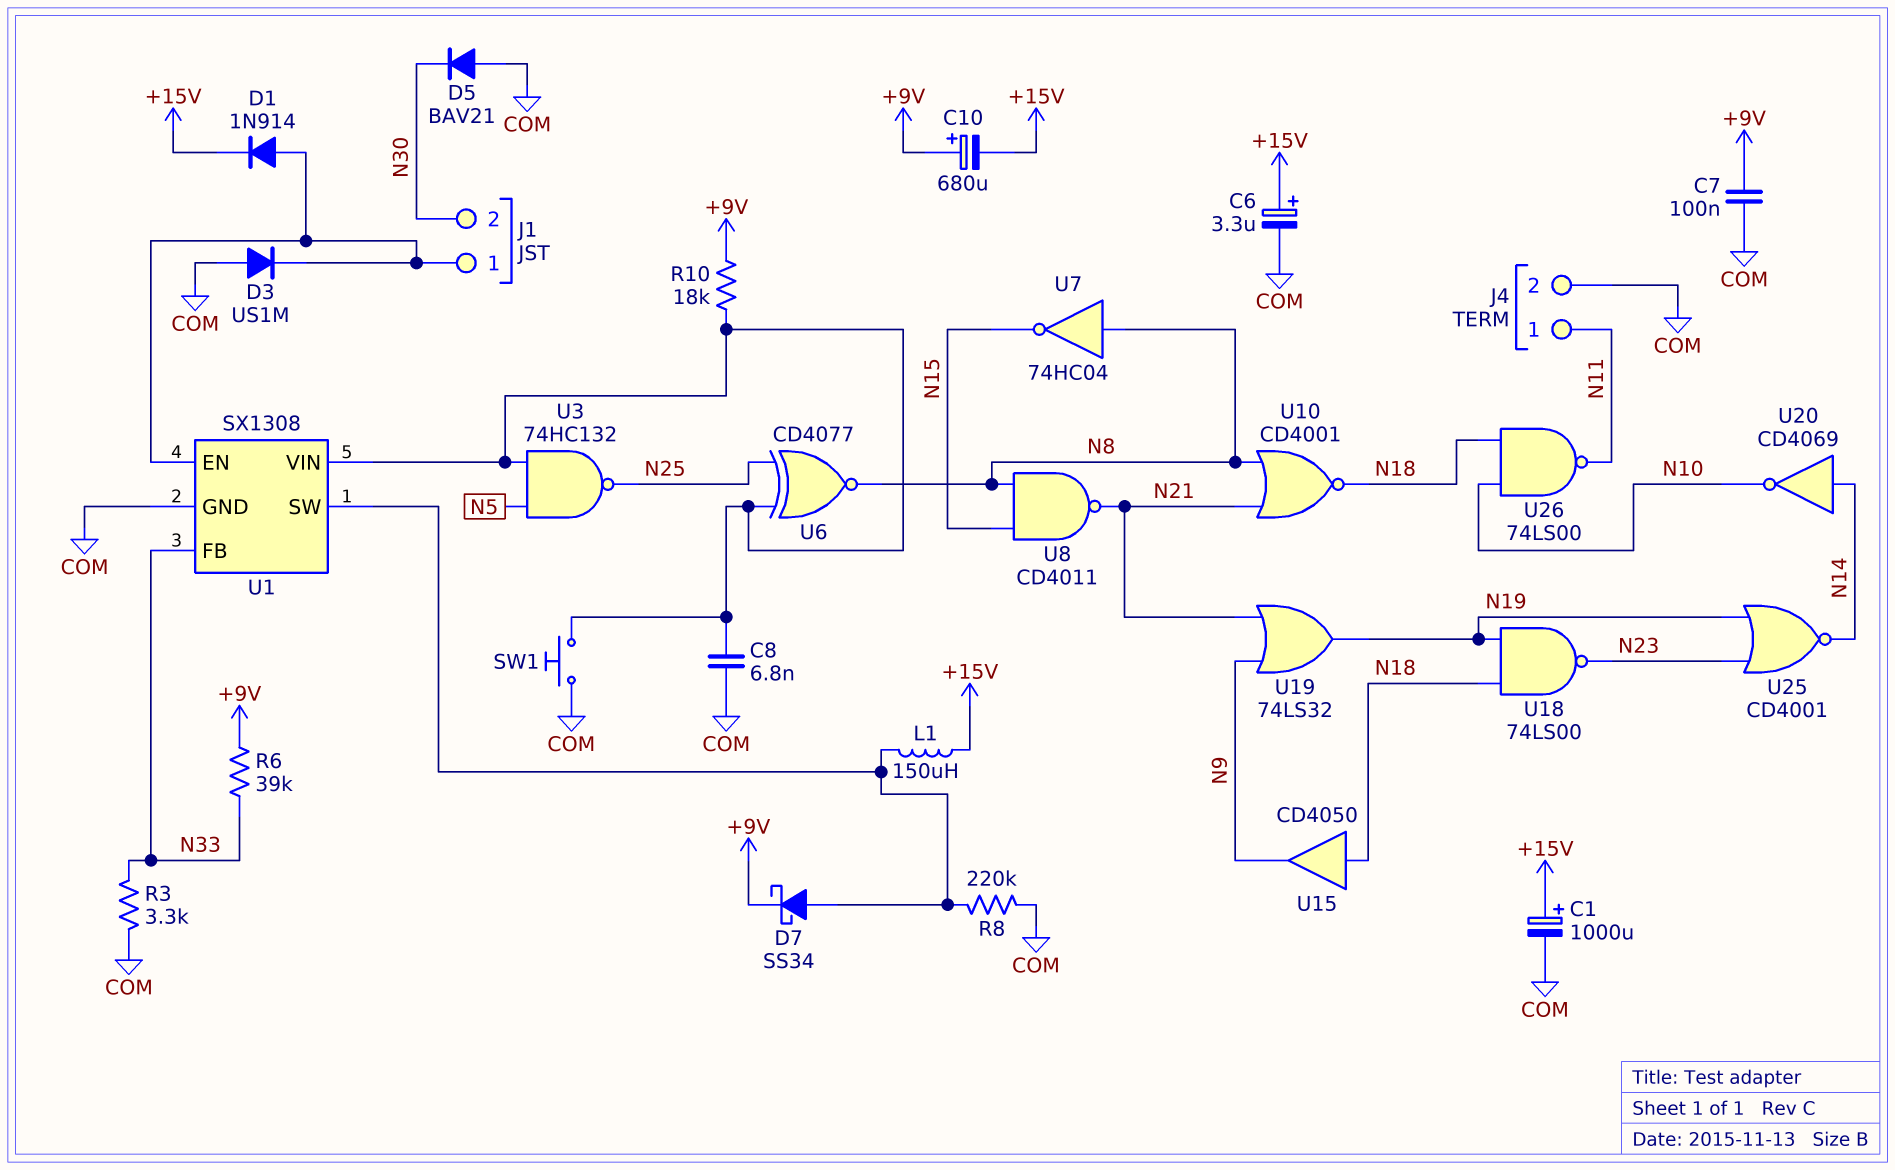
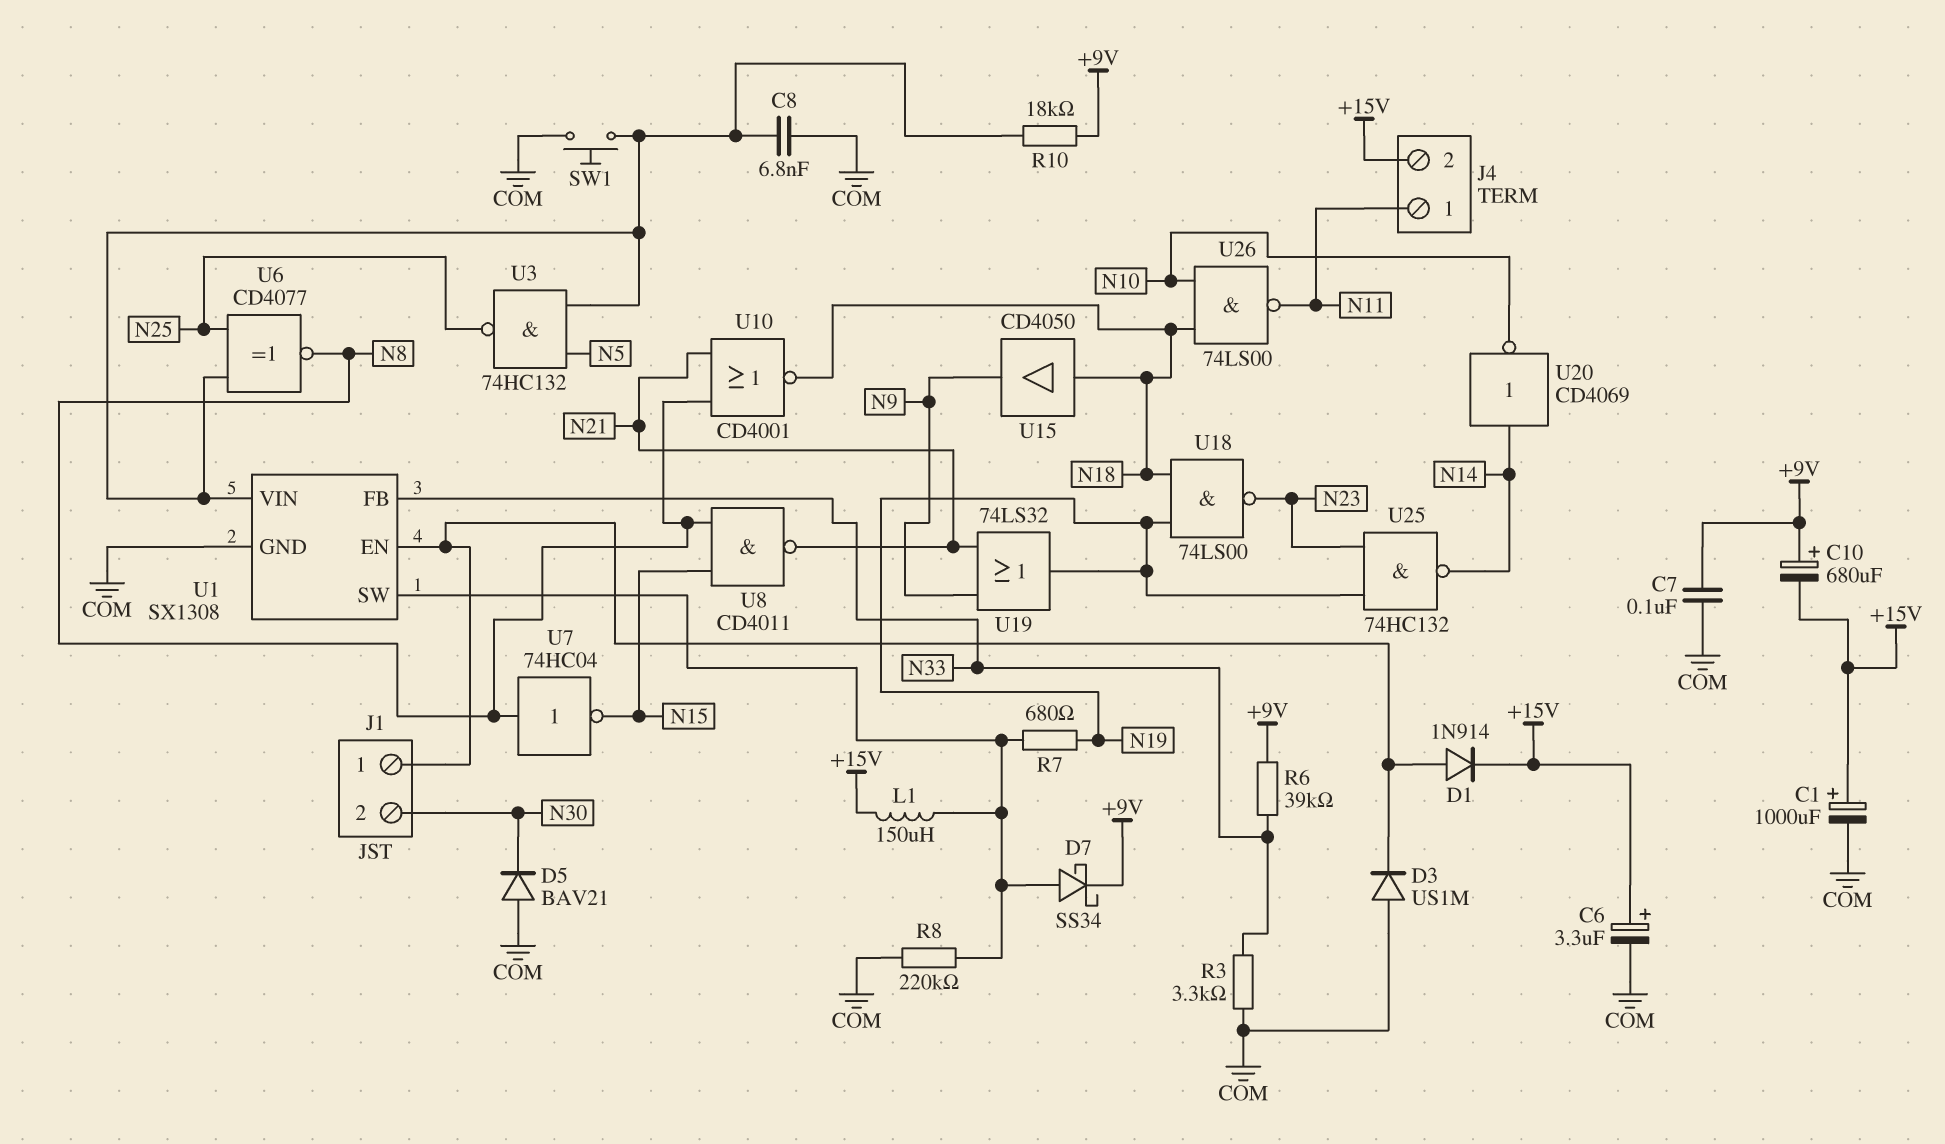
J4 pin 2: COM -> +15V
R7: none -> 680 (N19, U1/SW)
U25: NOR CD4001 (in N19, in N23, out N14) -> NAND 74HC132 (in N19, in N23, out N14)

